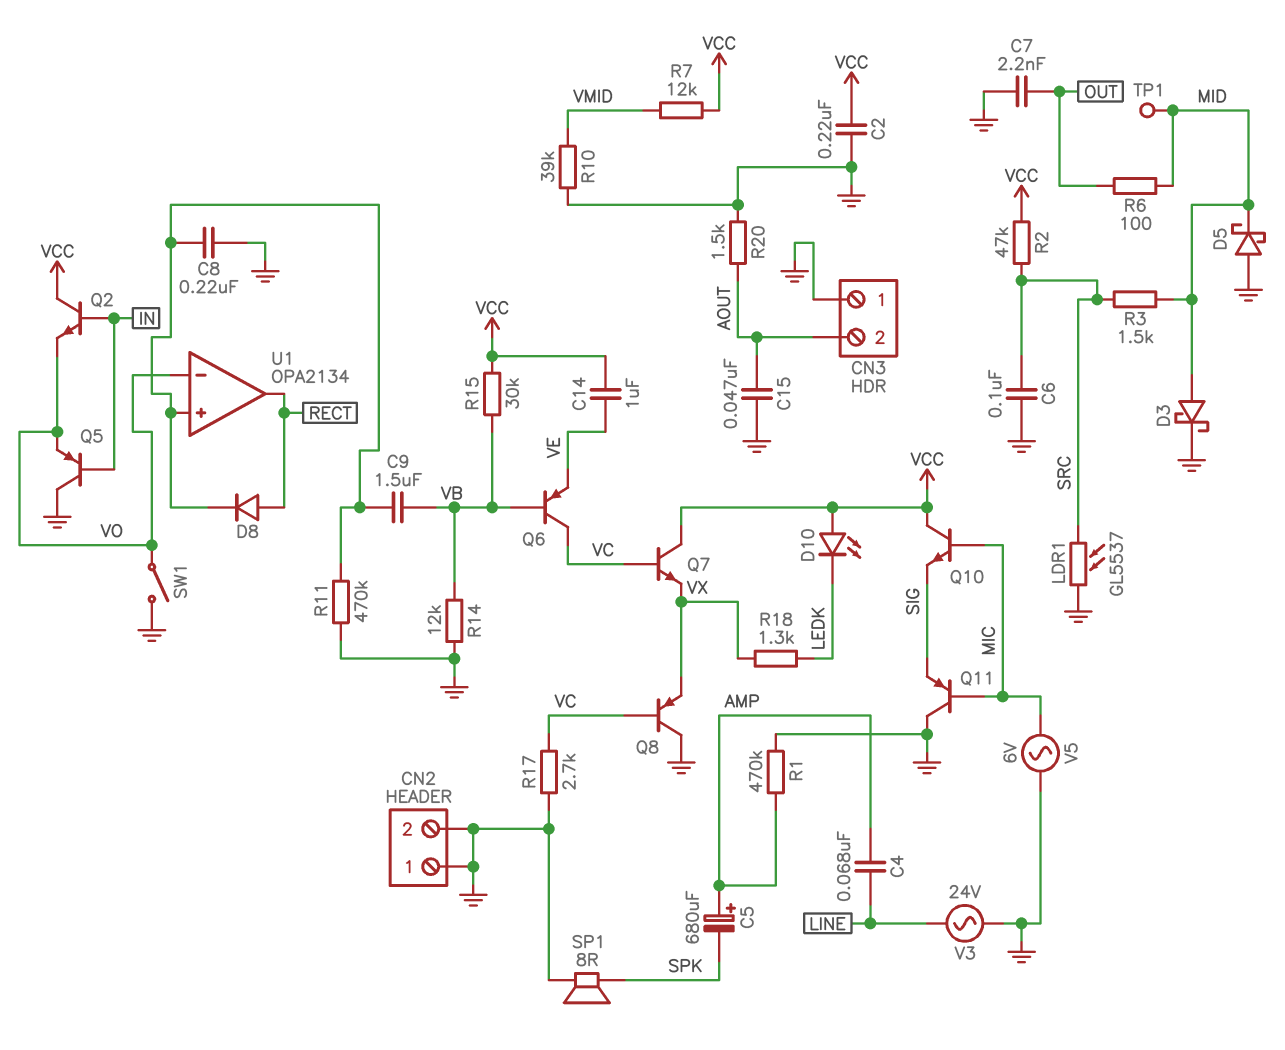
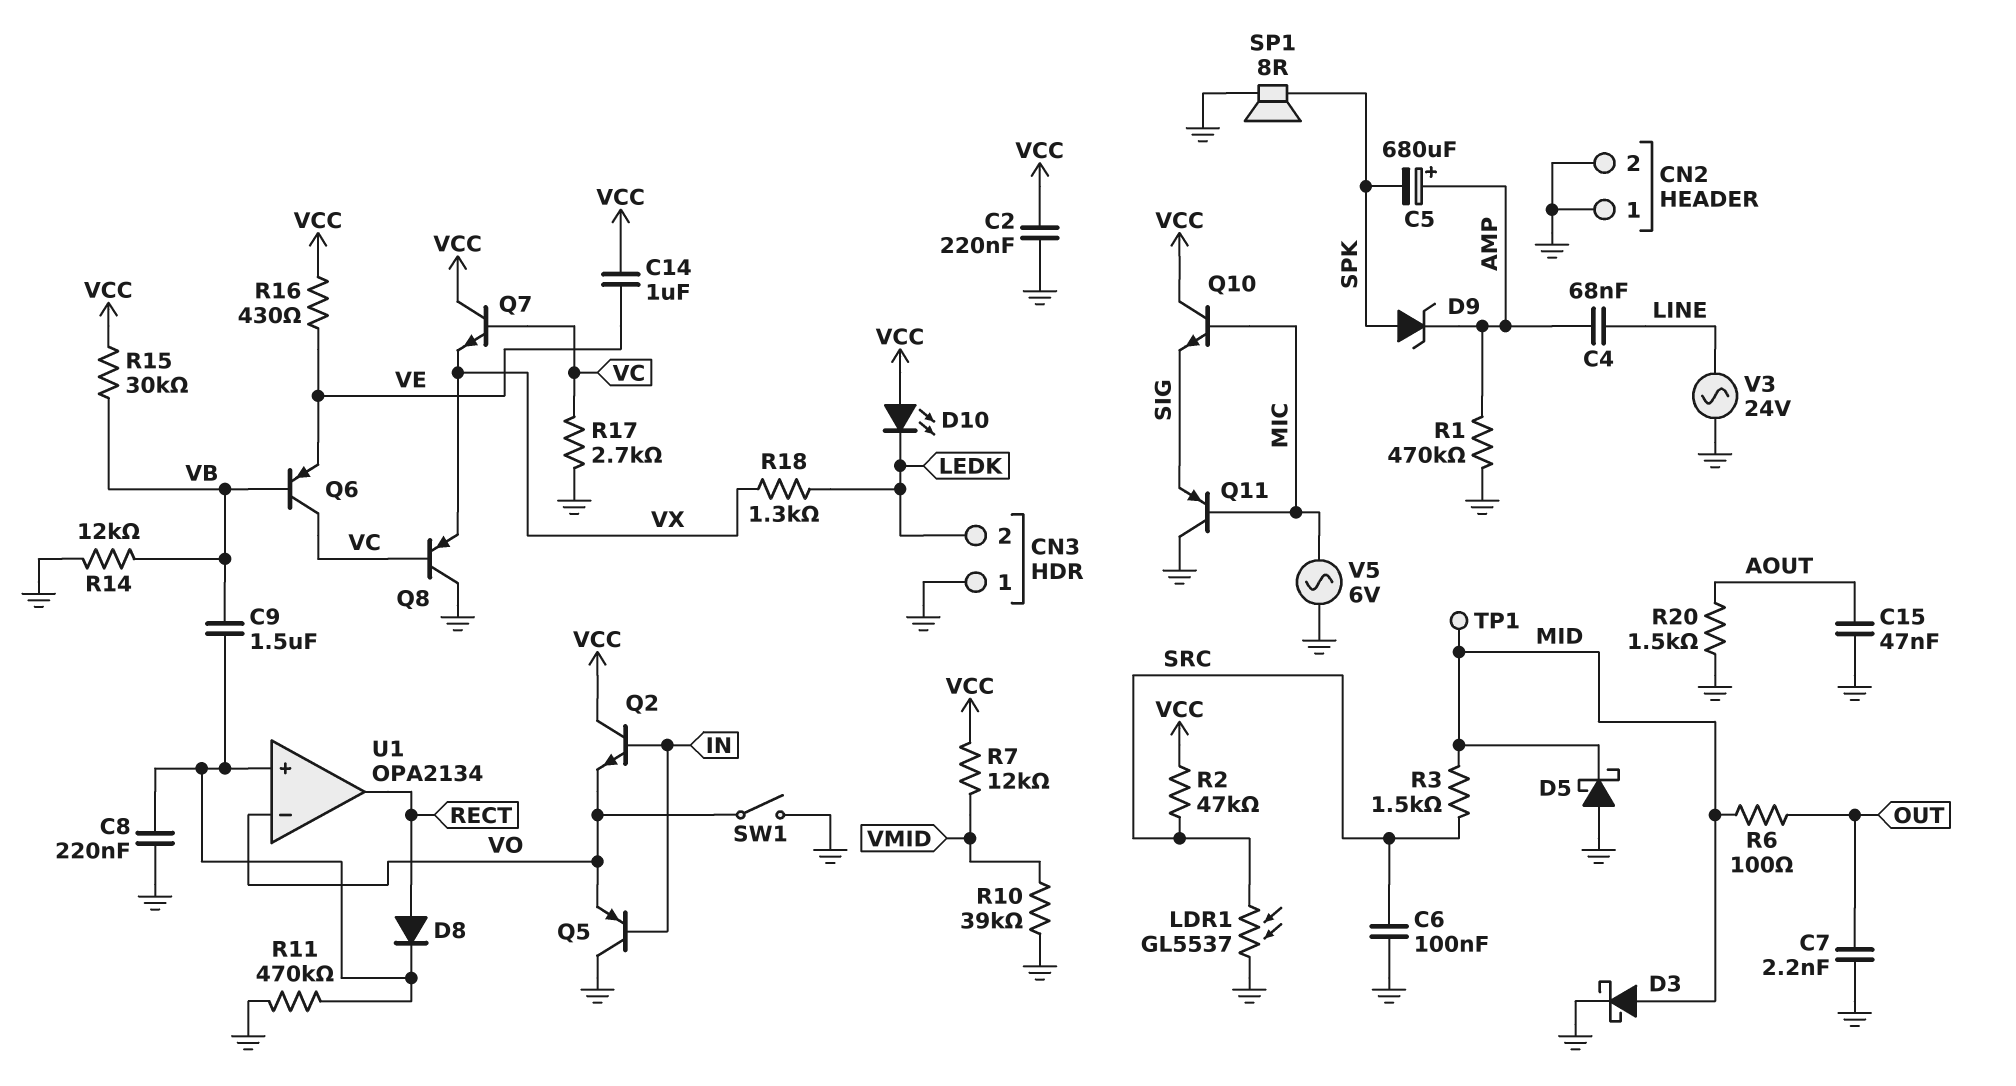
CN3 pin 2: AOUT -> LEDK
D9: none -> zener (A SPK, K AMP)
R16: none -> 430 (VCC, VE)

